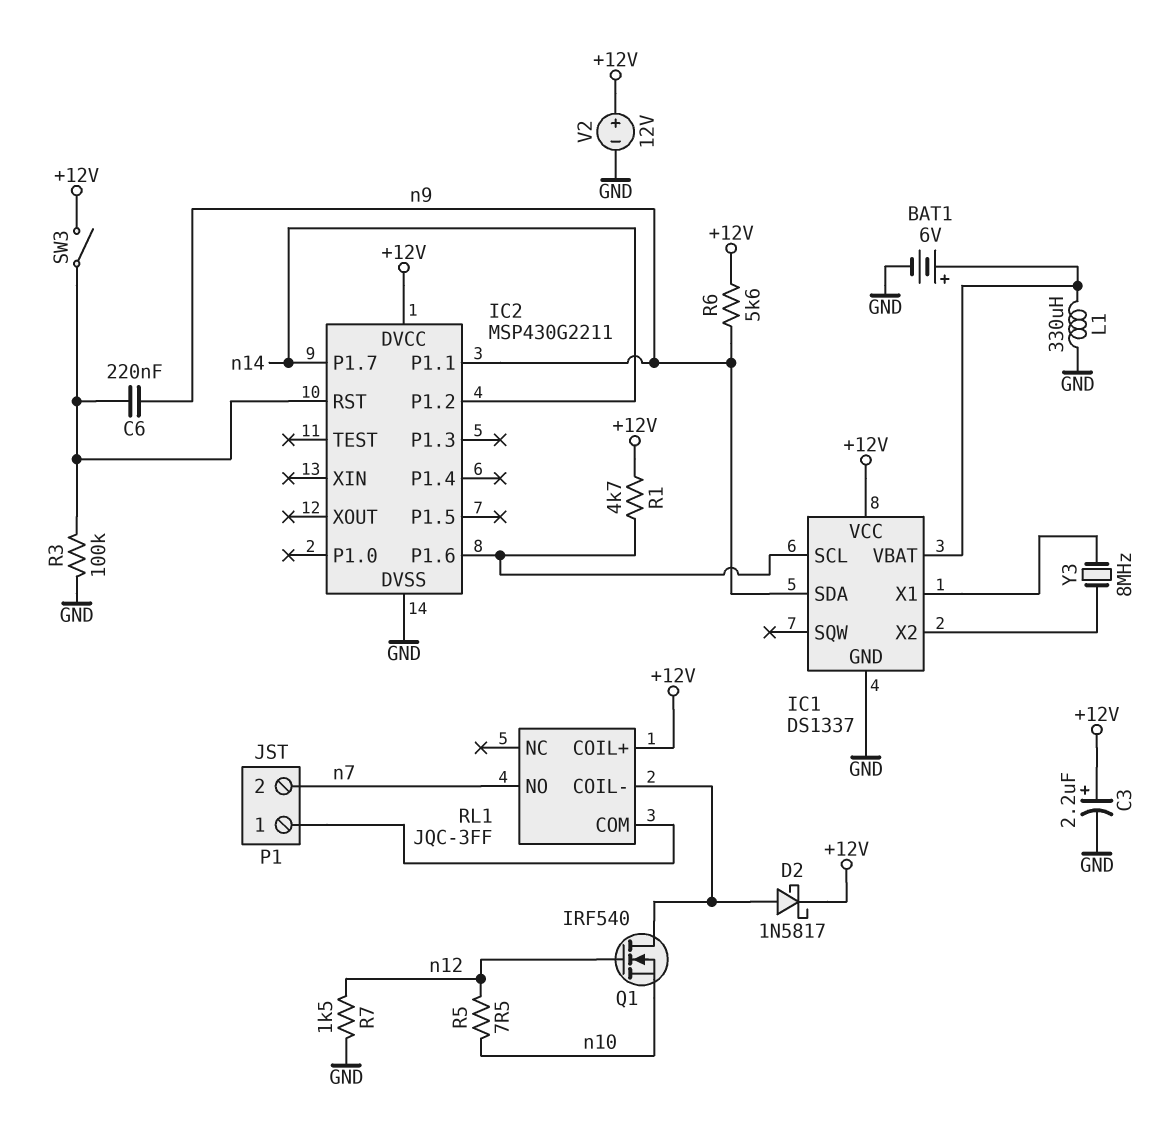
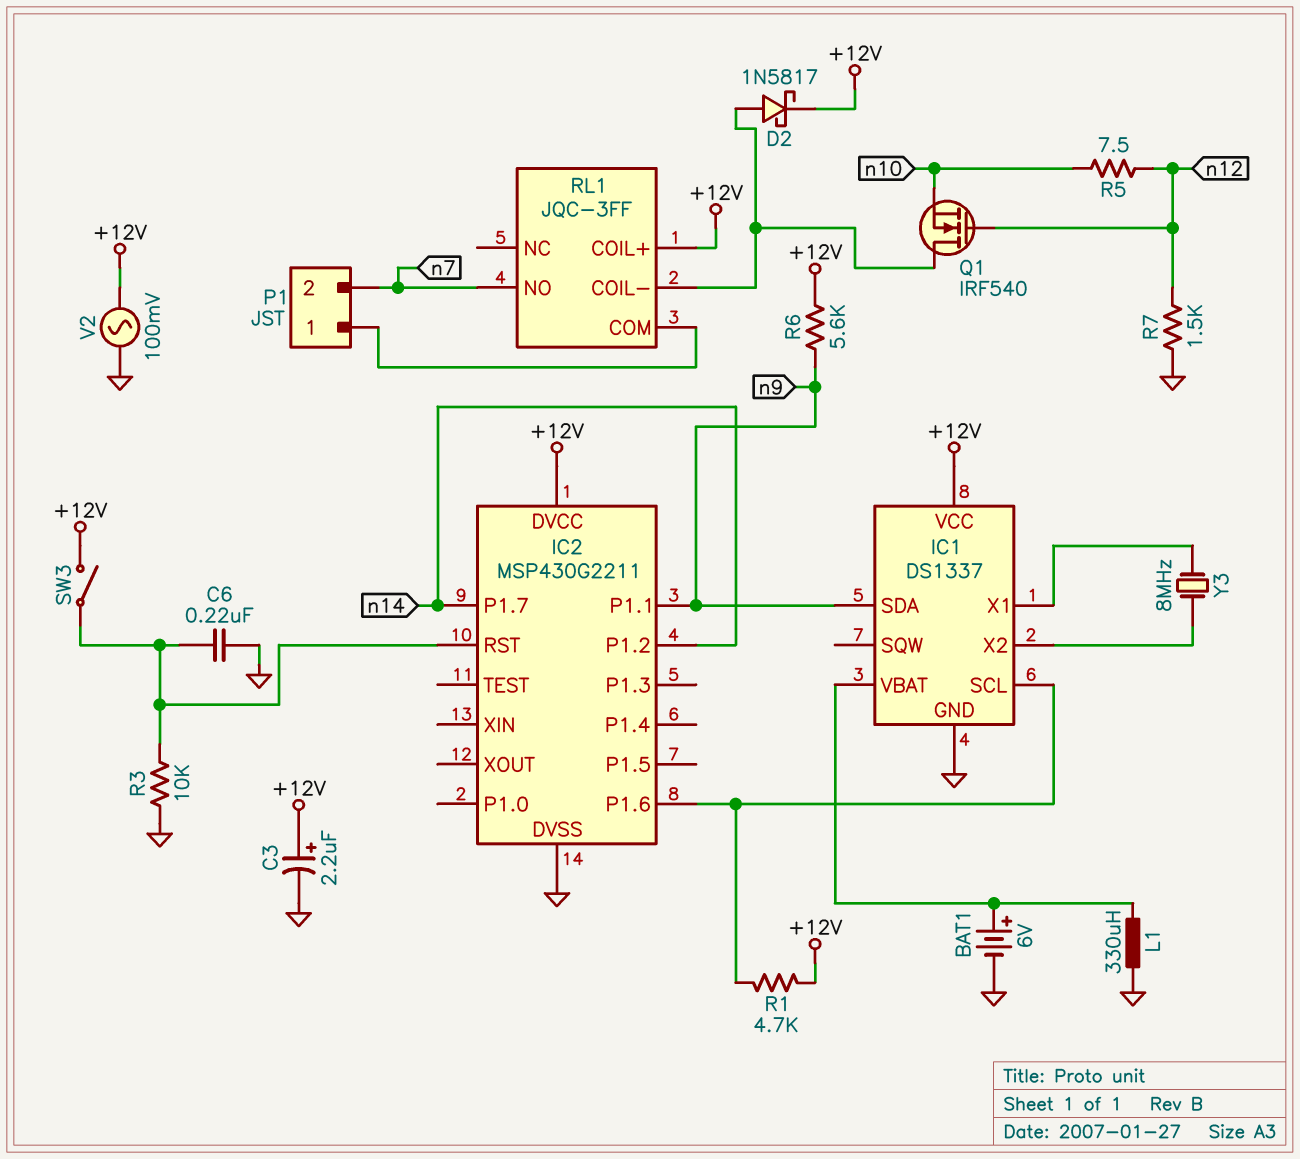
C6: 220nF (IC2/RST, n9) -> 220nF (GND, IC2/RST)
R3: 100k (GND, IC2/RST) -> 10k (GND, IC2/RST)
V2: 12V (plus +12V, minus GND) -> AC 100mV (+12V, GND)

